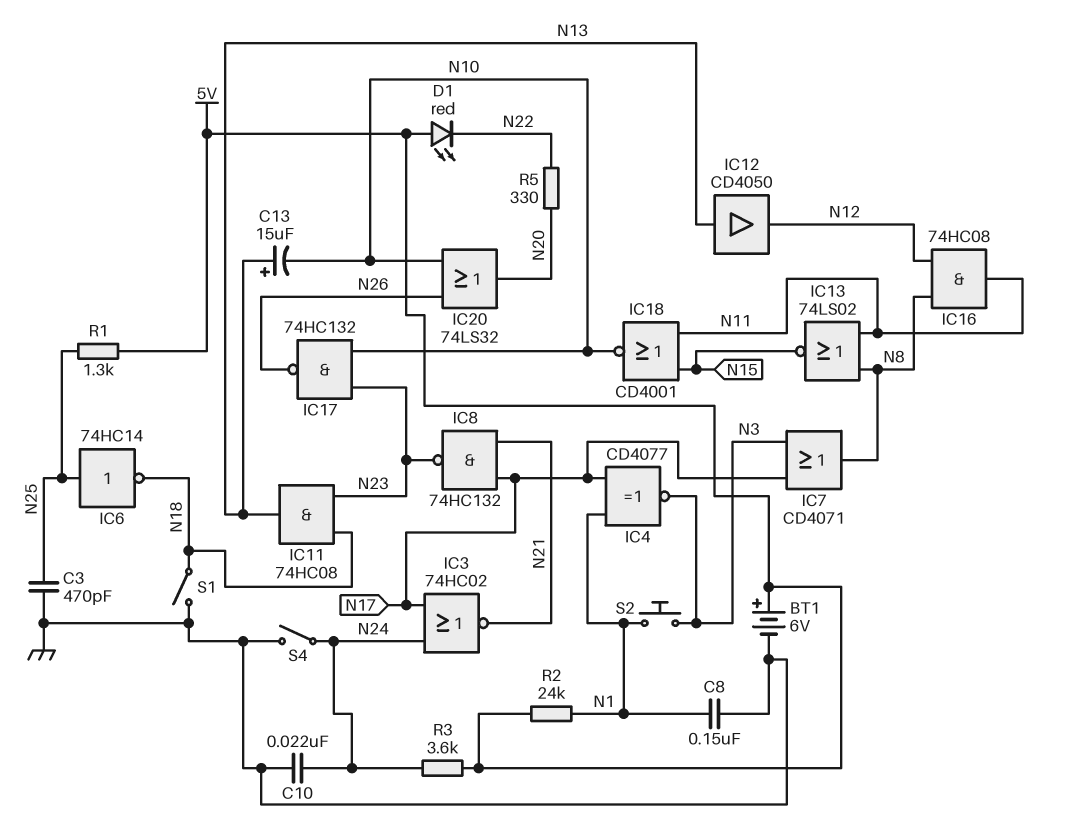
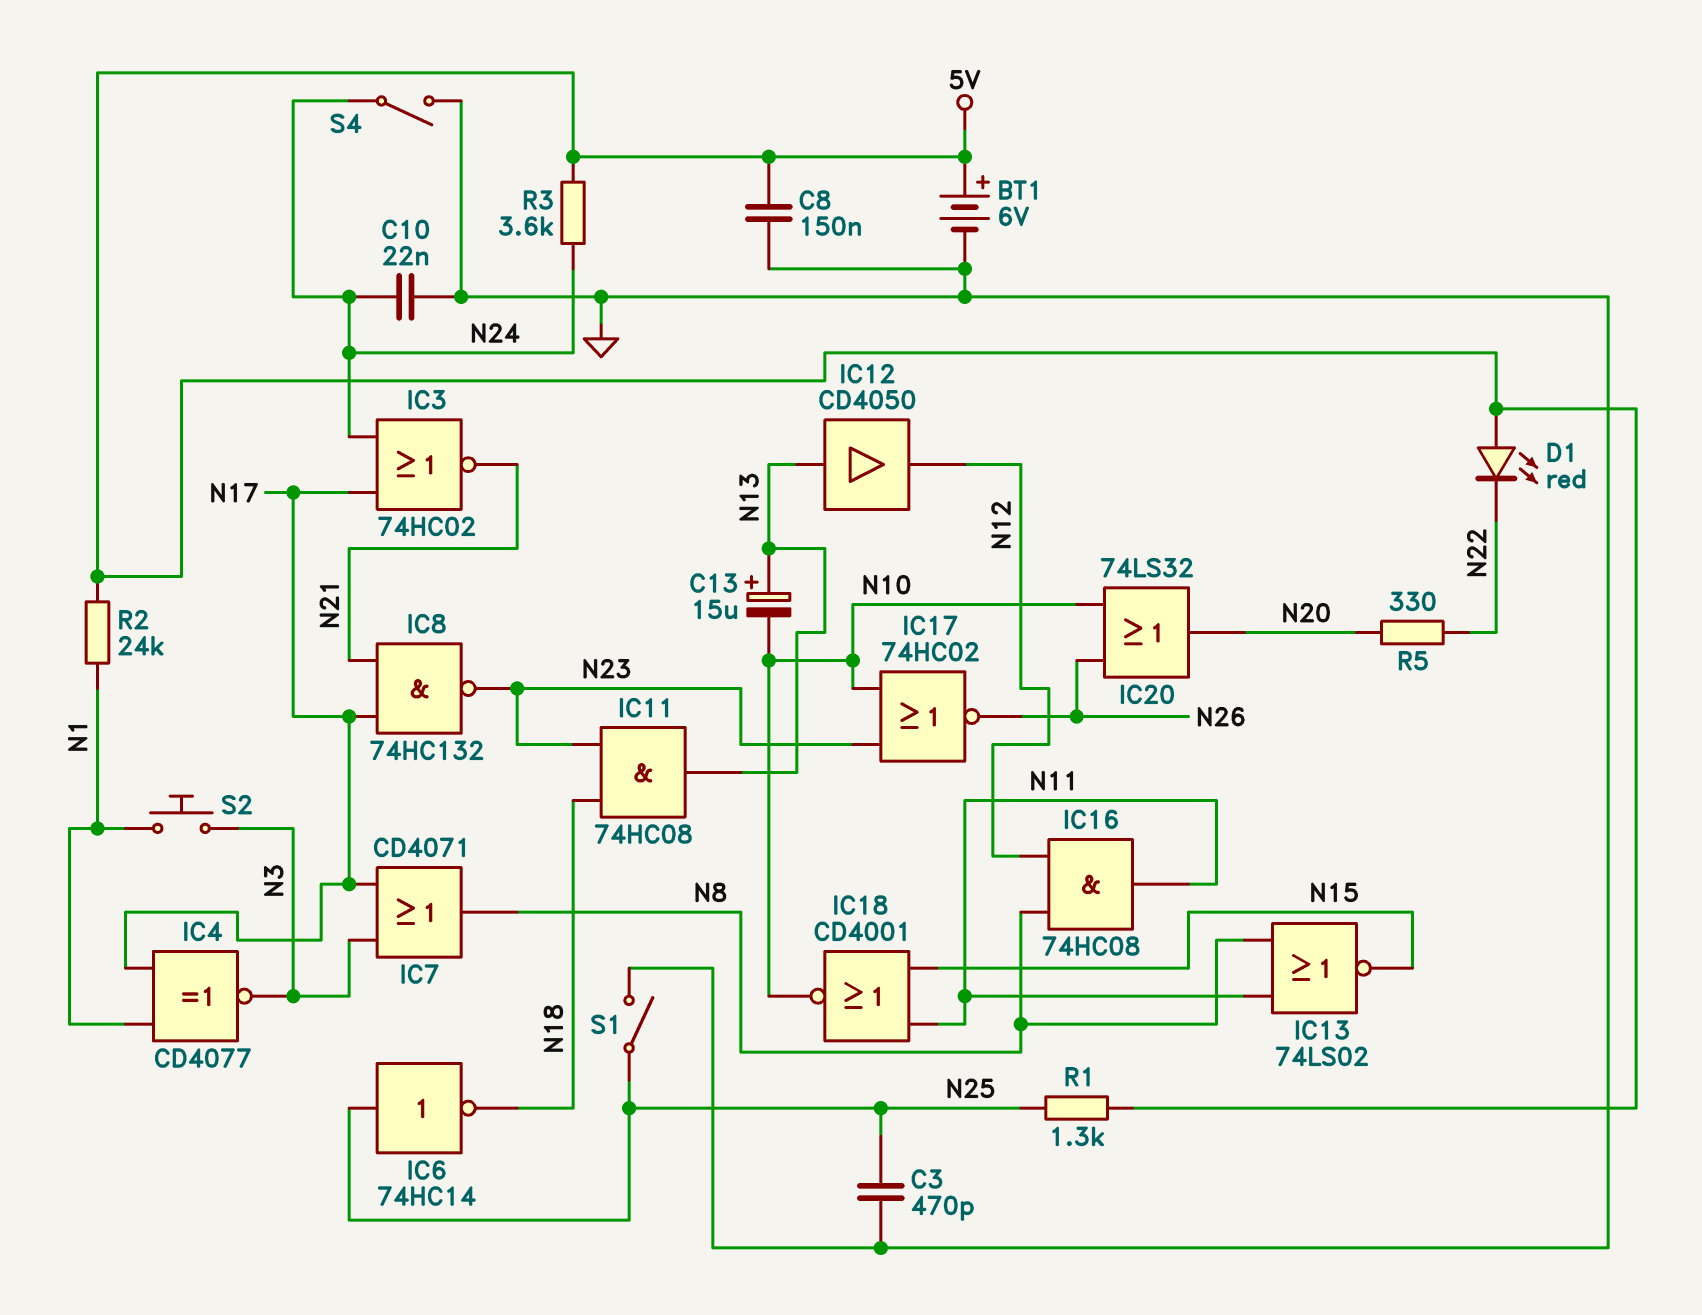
C8: 150nF (GND, N1) -> 150nF (5V, GND)
IC17: NAND 74HC132 (in N10, in N23, out N26) -> NOR 74HC02 (in N10, in N23, out N26)
S1: switch (GND, N18) -> switch (GND, N25)

